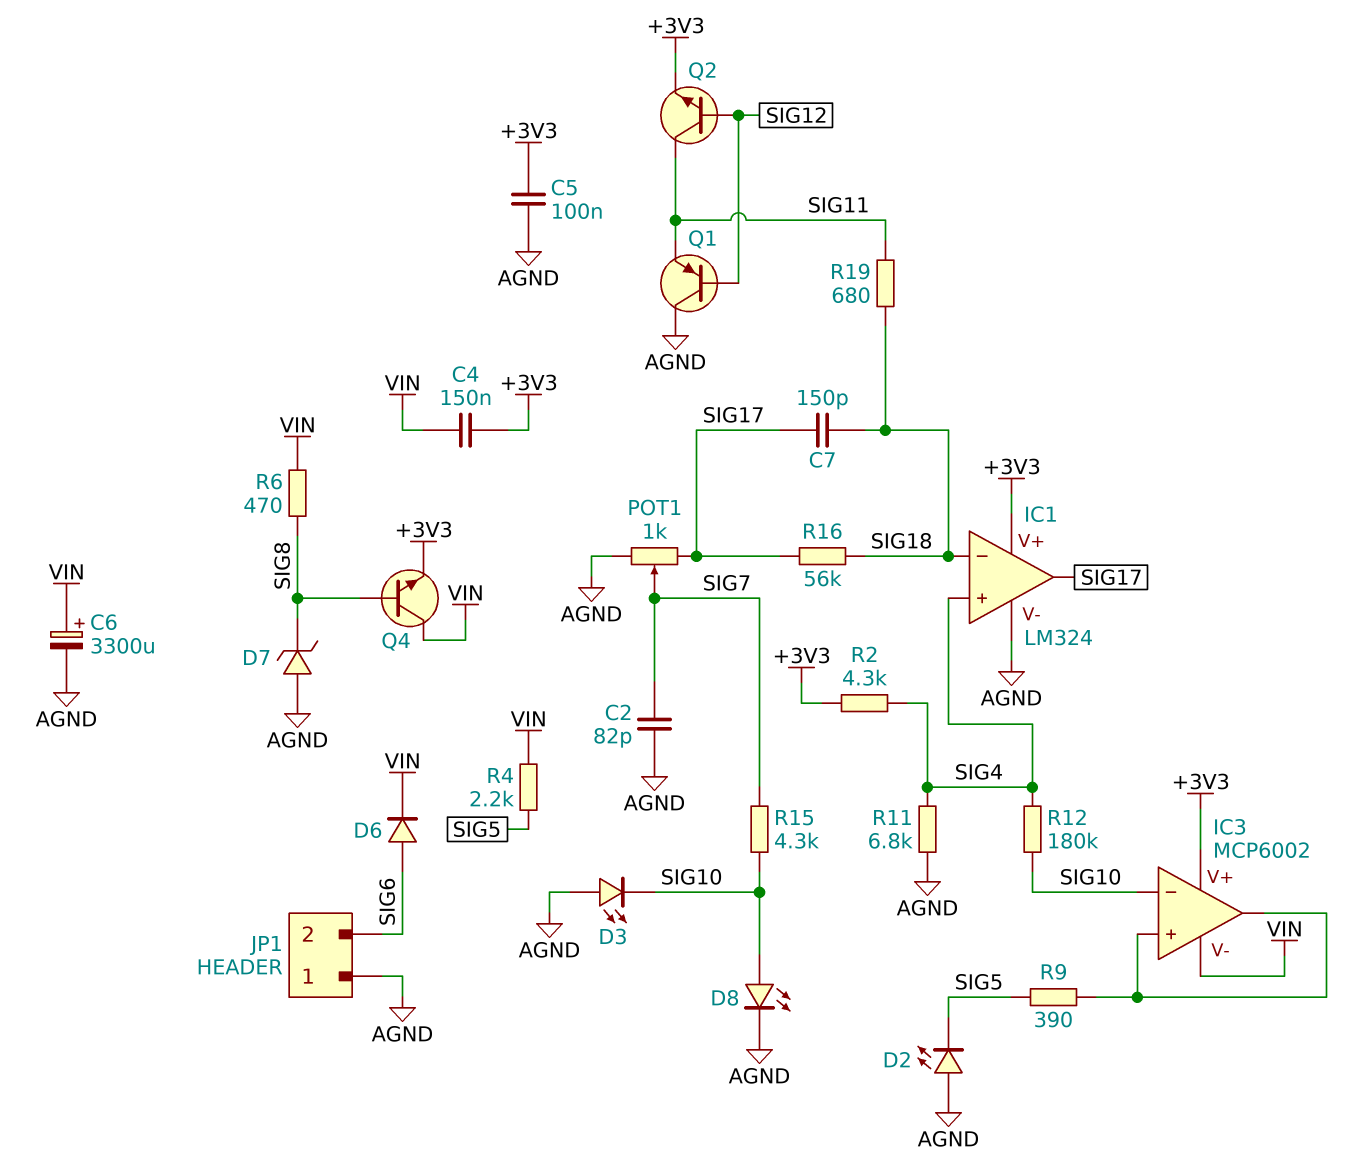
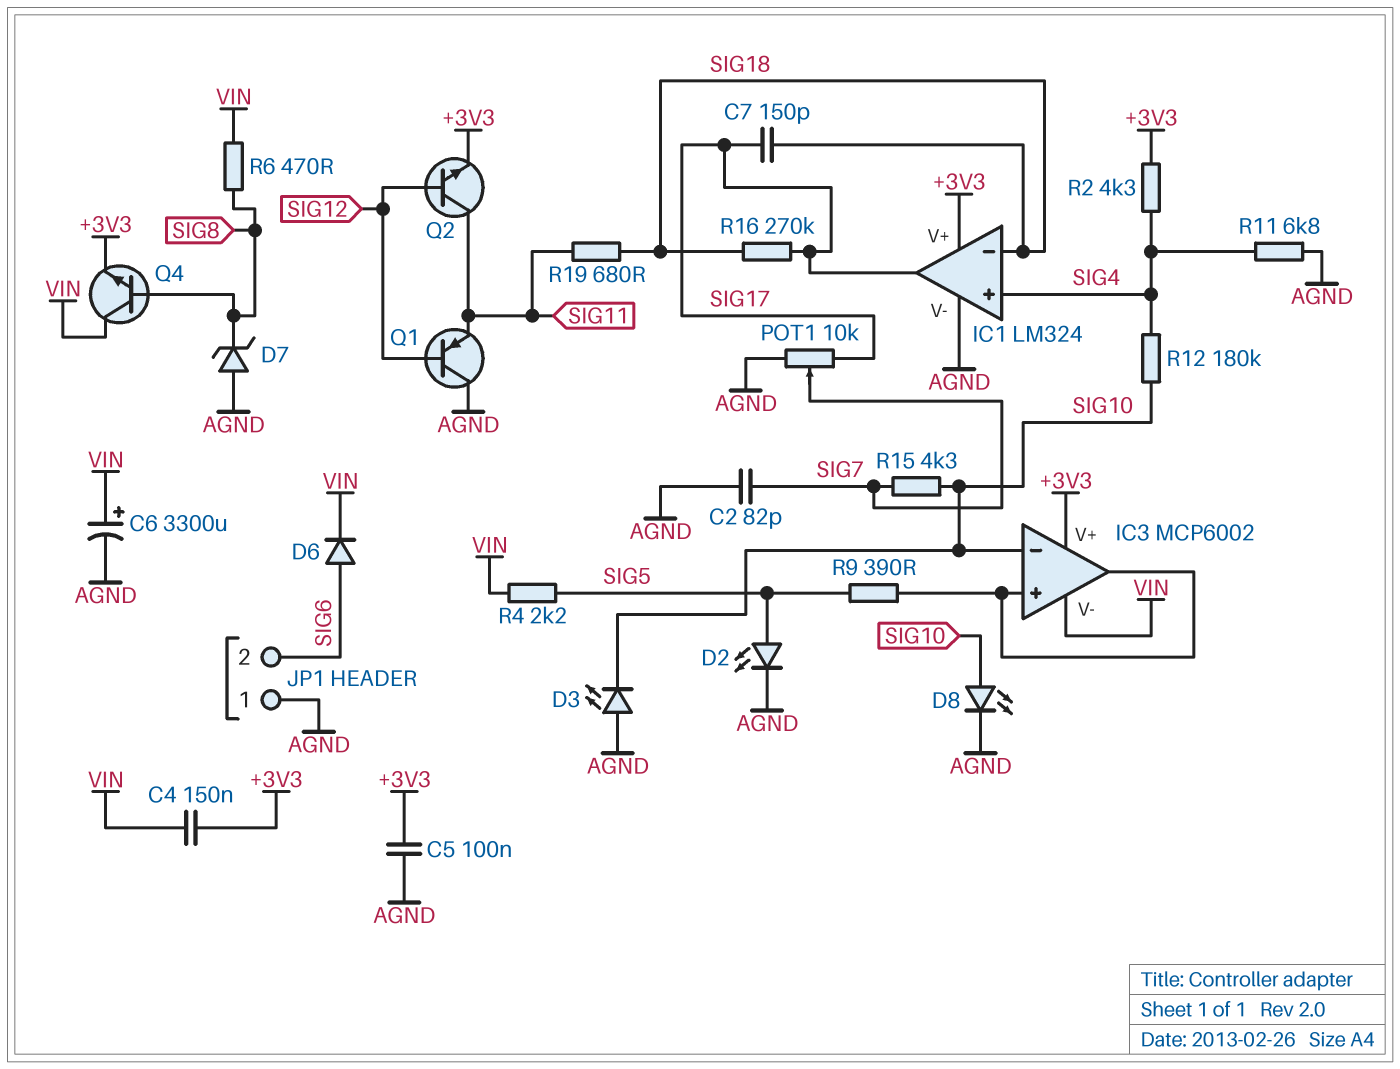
D2: LED (A AGND, K SIG5) -> LED (A SIG5, K AGND)
POT1: 1k (AGND, SIG17, wiper SIG7) -> 10k (AGND, SIG17, wiper SIG7)
R16: 56k (SIG17, SIG18) -> 270k (SIG17, SIG18)

